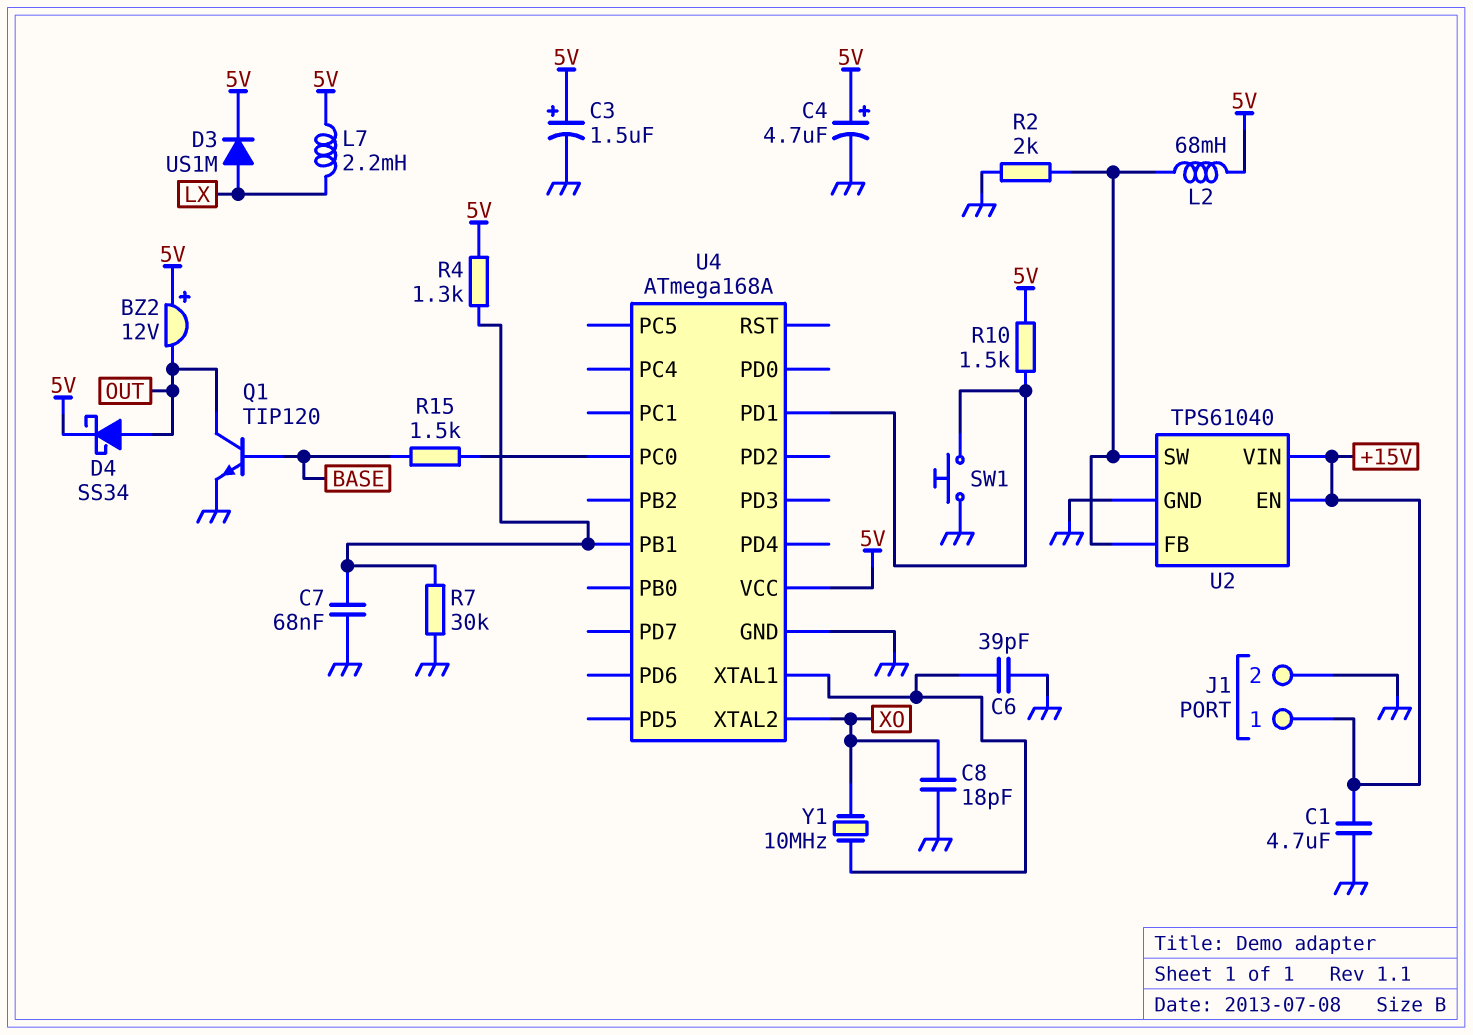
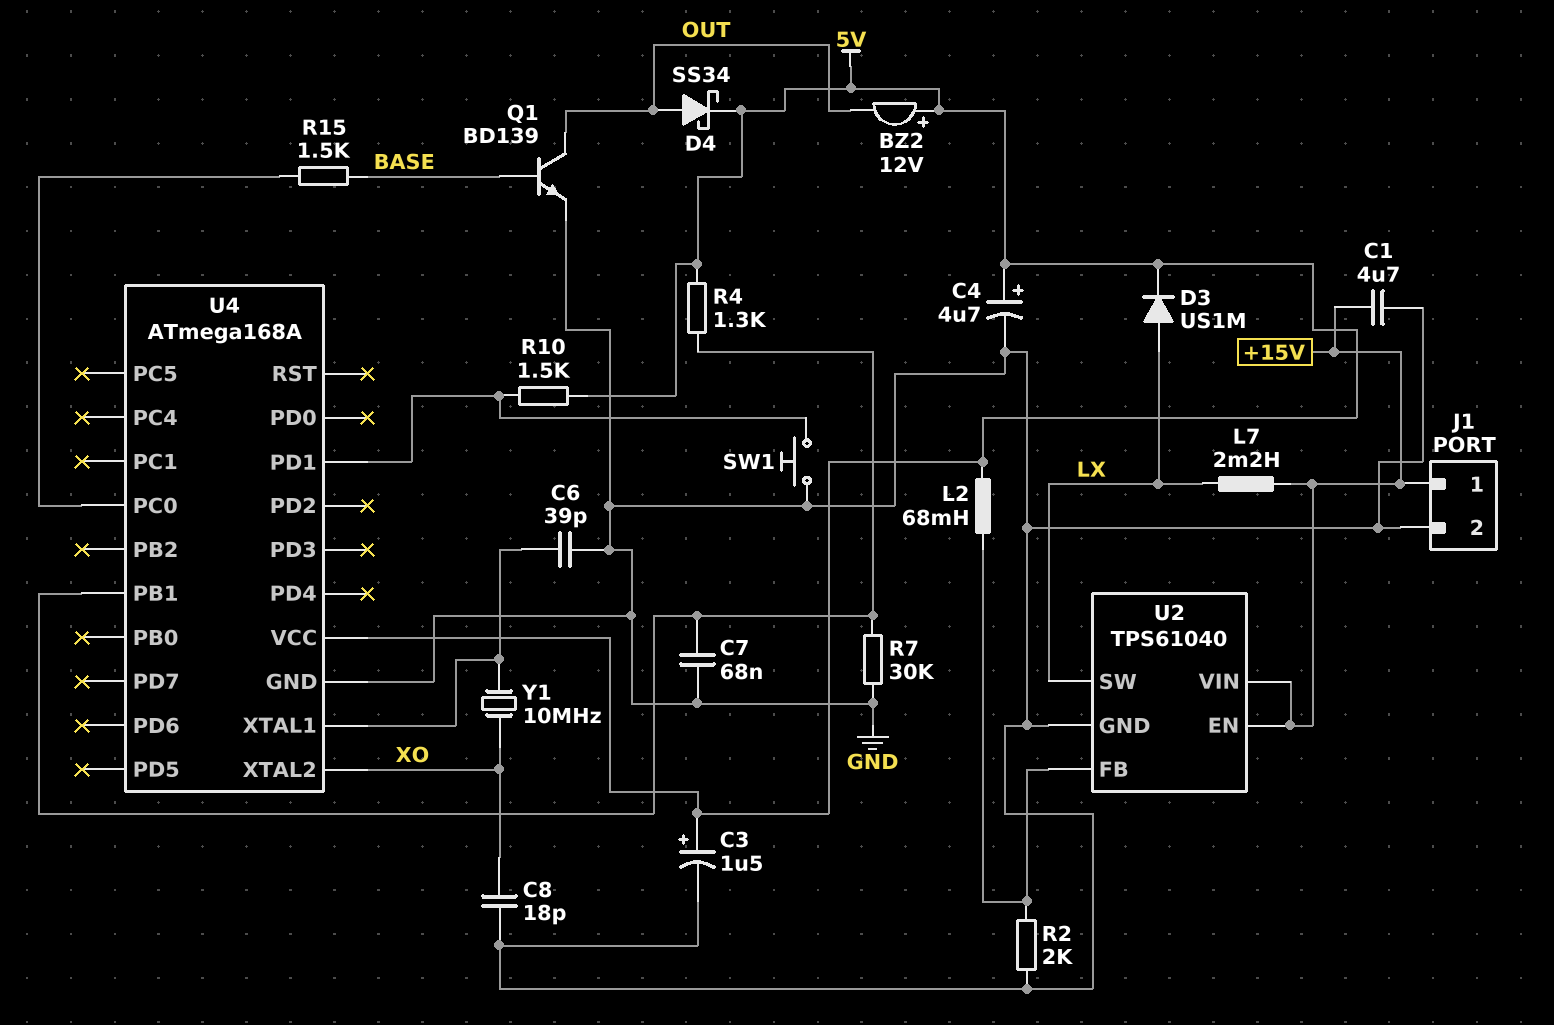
L7: 2.2mH (5V, LX) -> 2.2mH (+15V, LX)
Q1: NPN TIP120 (B BASE, C OUT, E GND) -> NPN BD139 (B BASE, C OUT, E GND)
U2 pin SW: U2/FB -> LX

